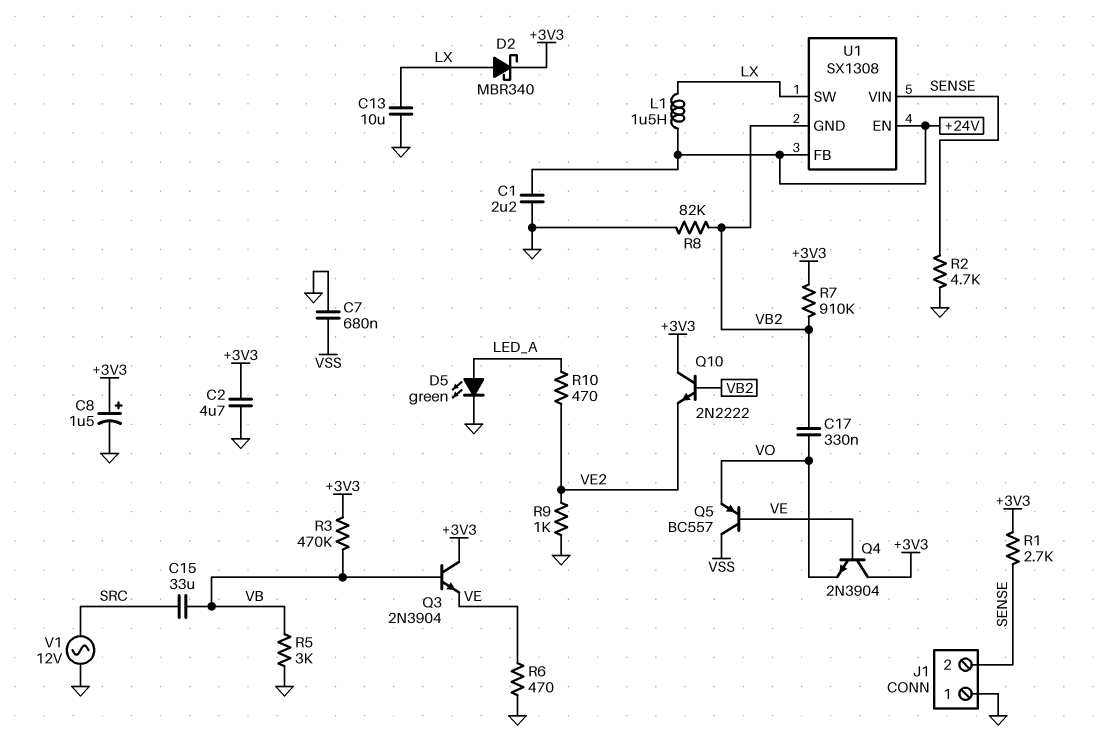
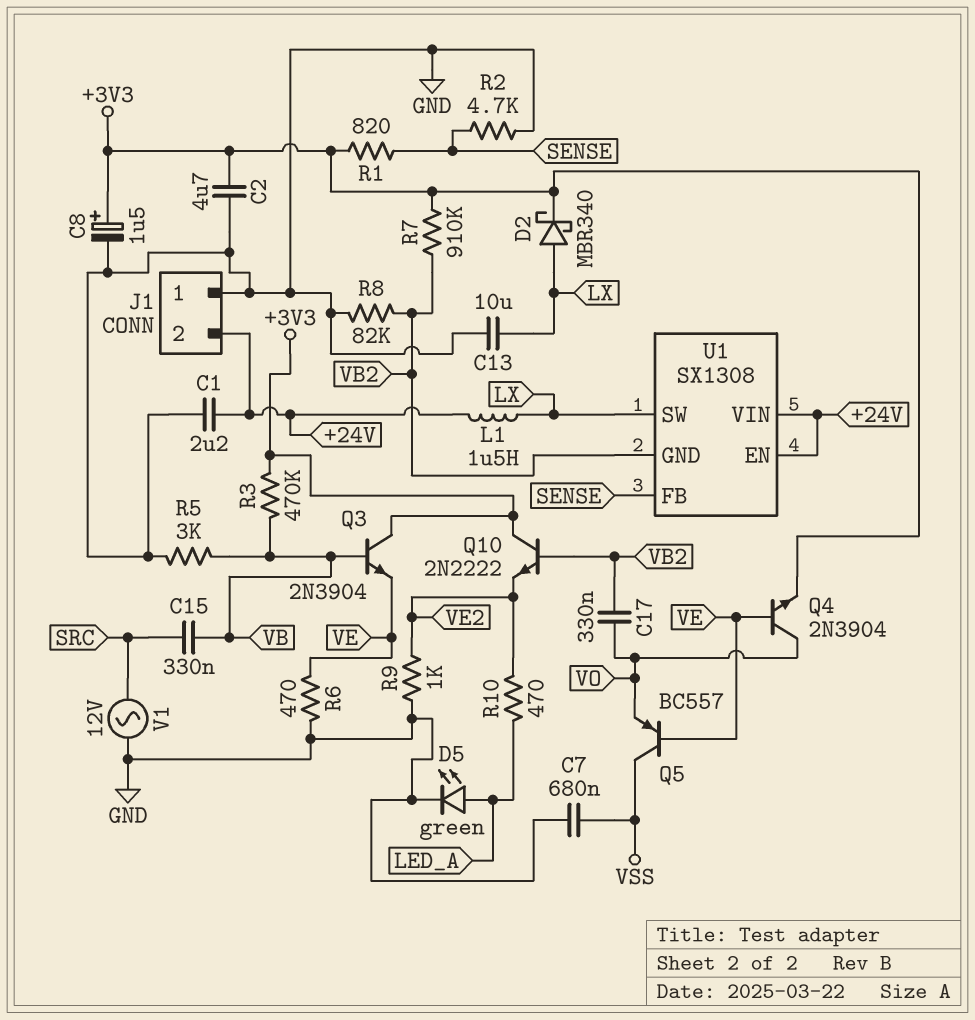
C15: 33uF (SRC, VB) -> 330nF (SRC, VB)
J1 pin 2: SENSE -> +24V
Q4: NPN 2N3904 (B VE, C +3V3, E VO) -> NPN 2N3904 (B VE, C VO, E +3V3)
R1: 2.7k (+3V3, SENSE) -> 820 (+3V3, SENSE)
U1 pin FB: +24V -> SENSE
U1 pin VIN: SENSE -> +24V

